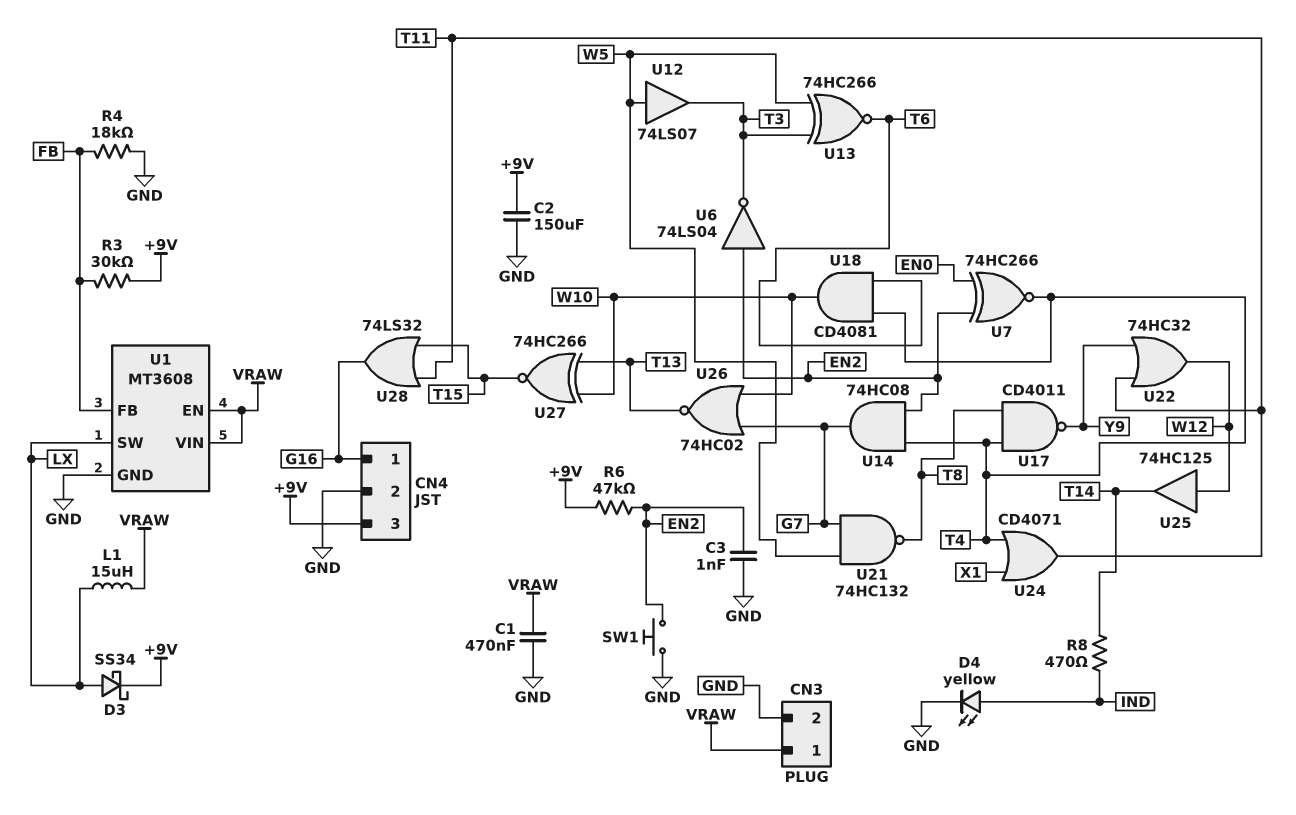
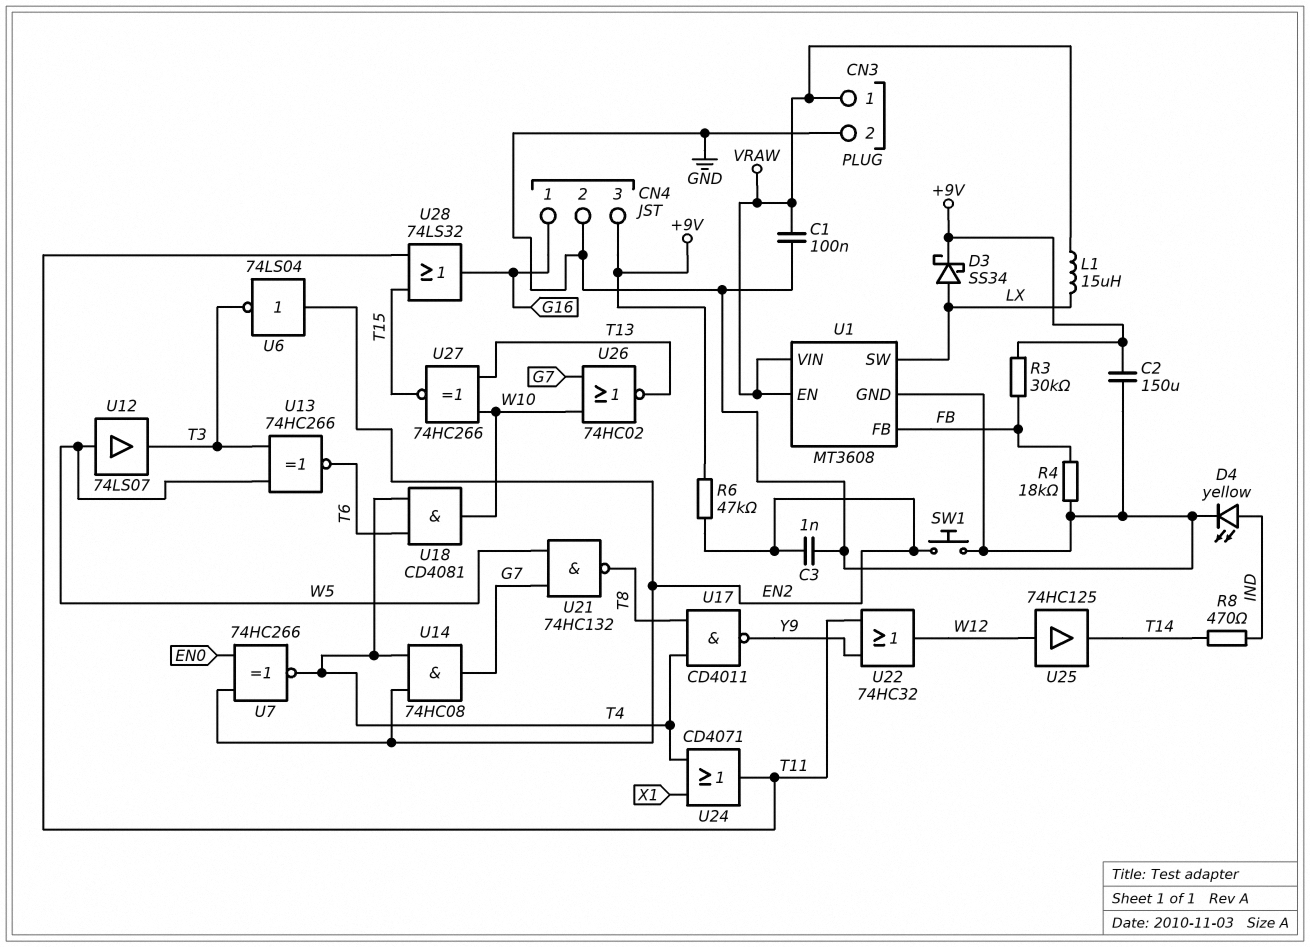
C1: 470nF (GND, VRAW) -> 100nF (GND, VRAW)

